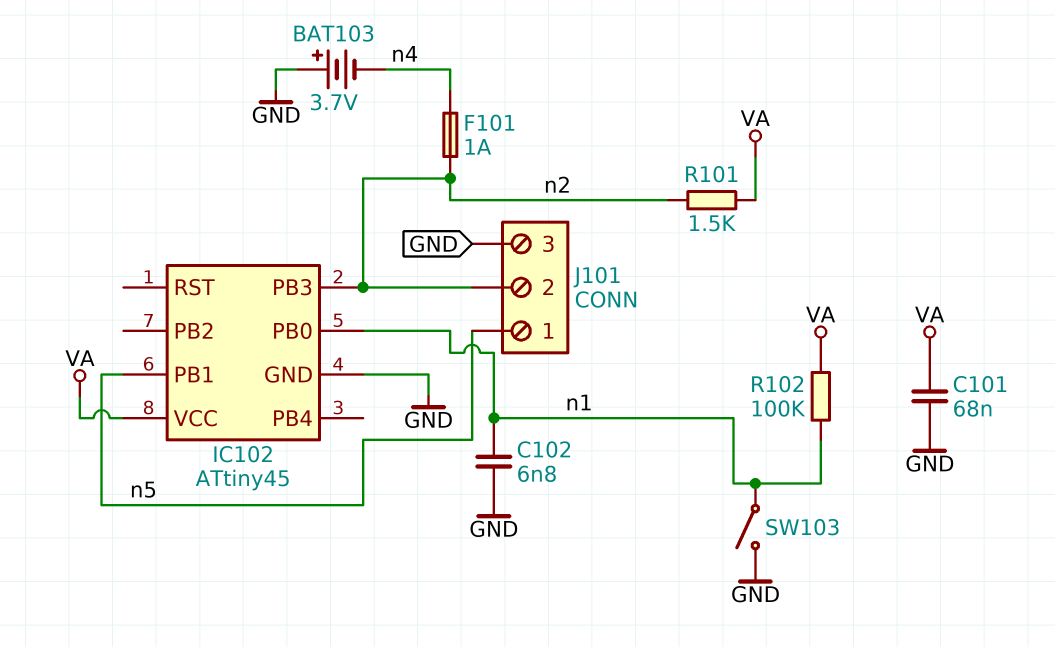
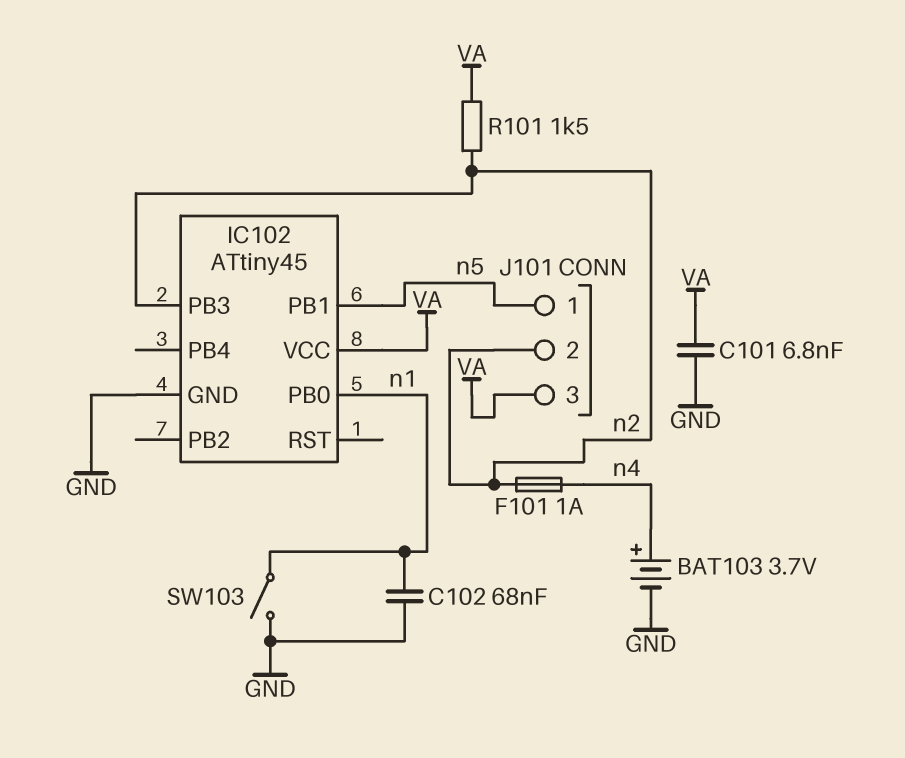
BAT103: 3.7V (plus GND, minus n4) -> 3.7V (plus n4, minus GND)
C101: 68nF (GND, VA) -> 6.8nF (GND, VA)
C102: 6.8nF (GND, n1) -> 68nF (GND, n1)
J101 pin 3: GND -> VA
R102: 100k (VA, n1) -> none

